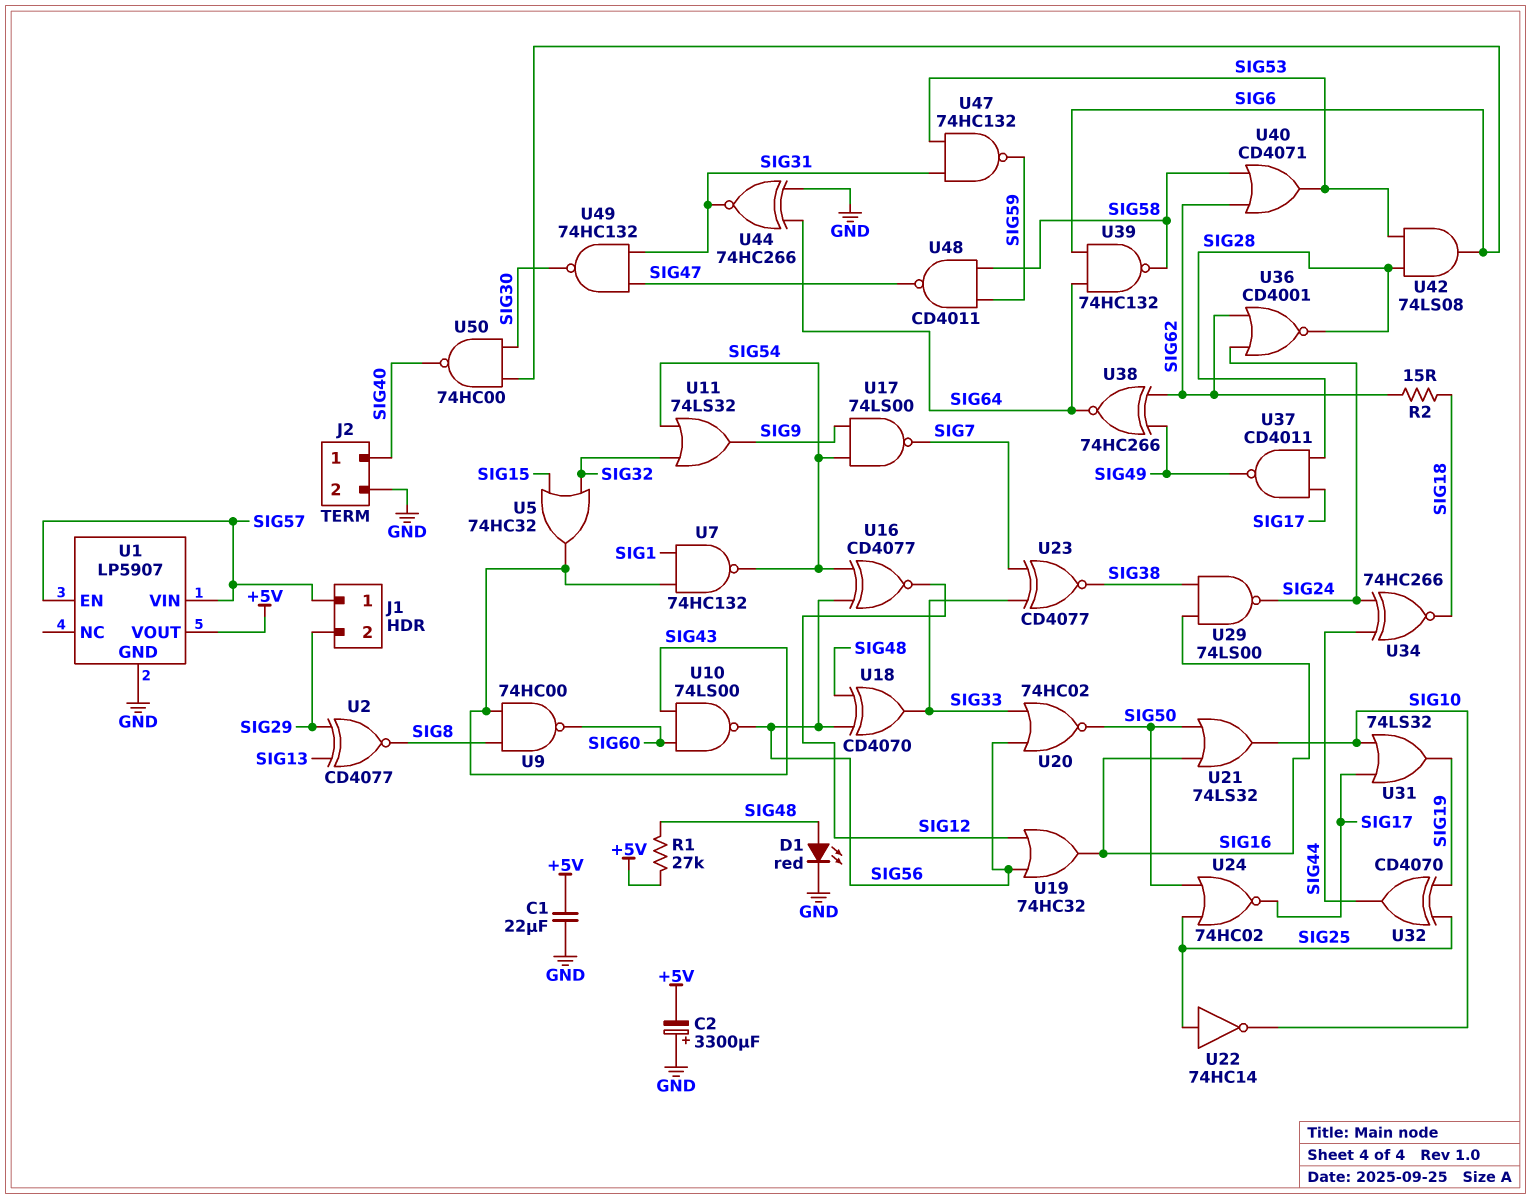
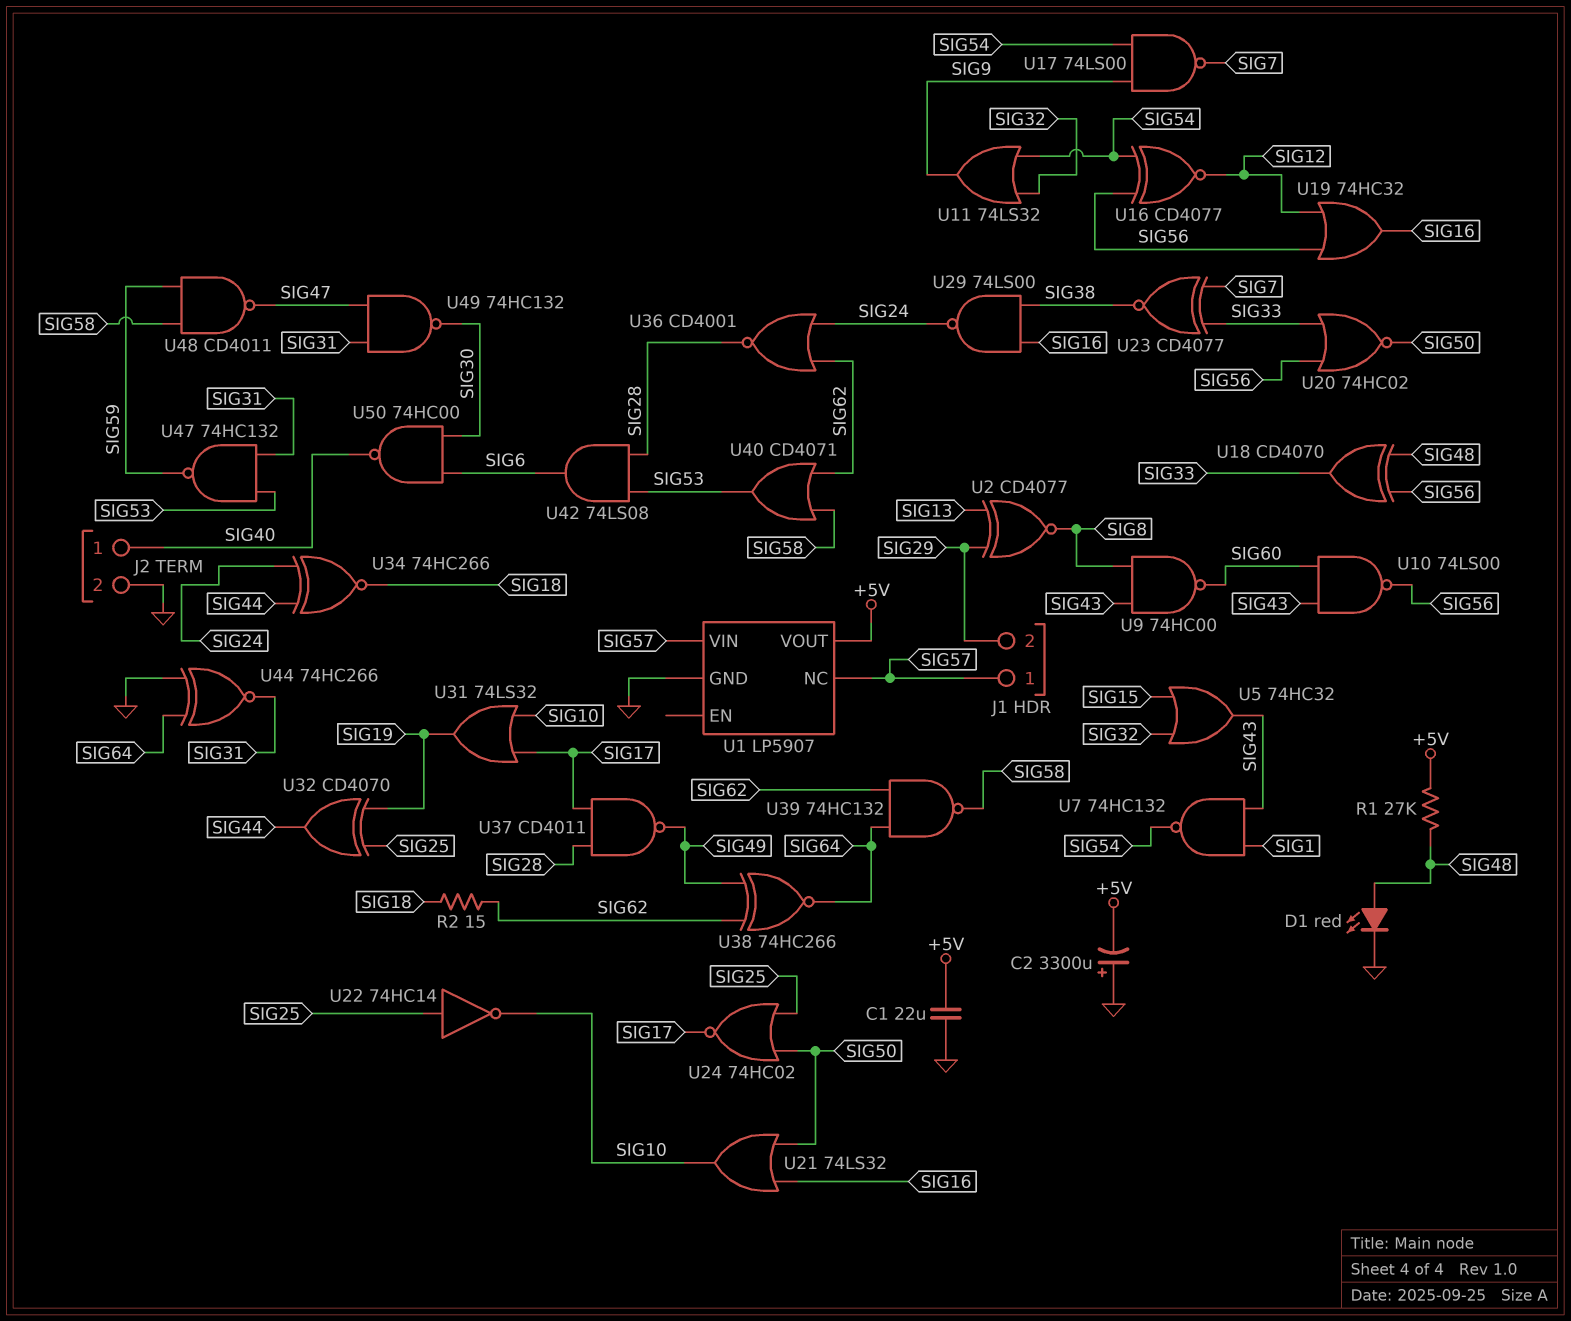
U1 pin EN: SIG57 -> none
U1 pin NC: none -> SIG57
U39: NAND 74HC132 (in SIG6, in SIG64, out SIG58) -> NAND 74HC132 (in SIG62, in SIG64, out SIG58)

